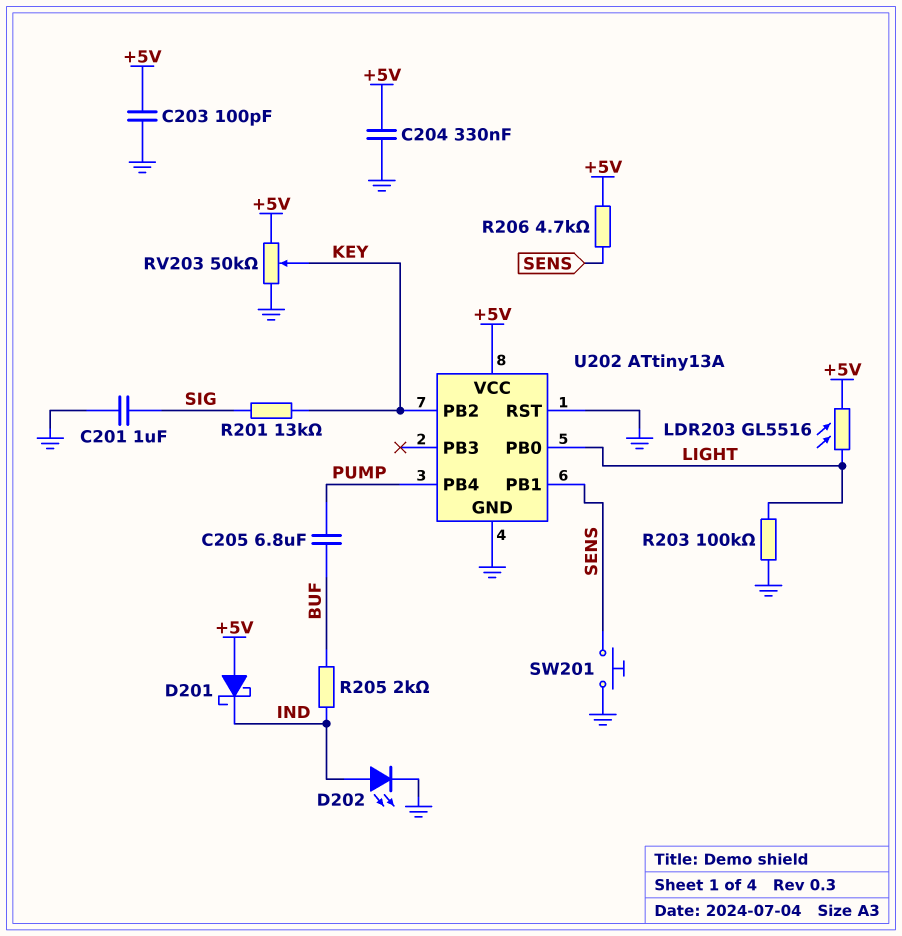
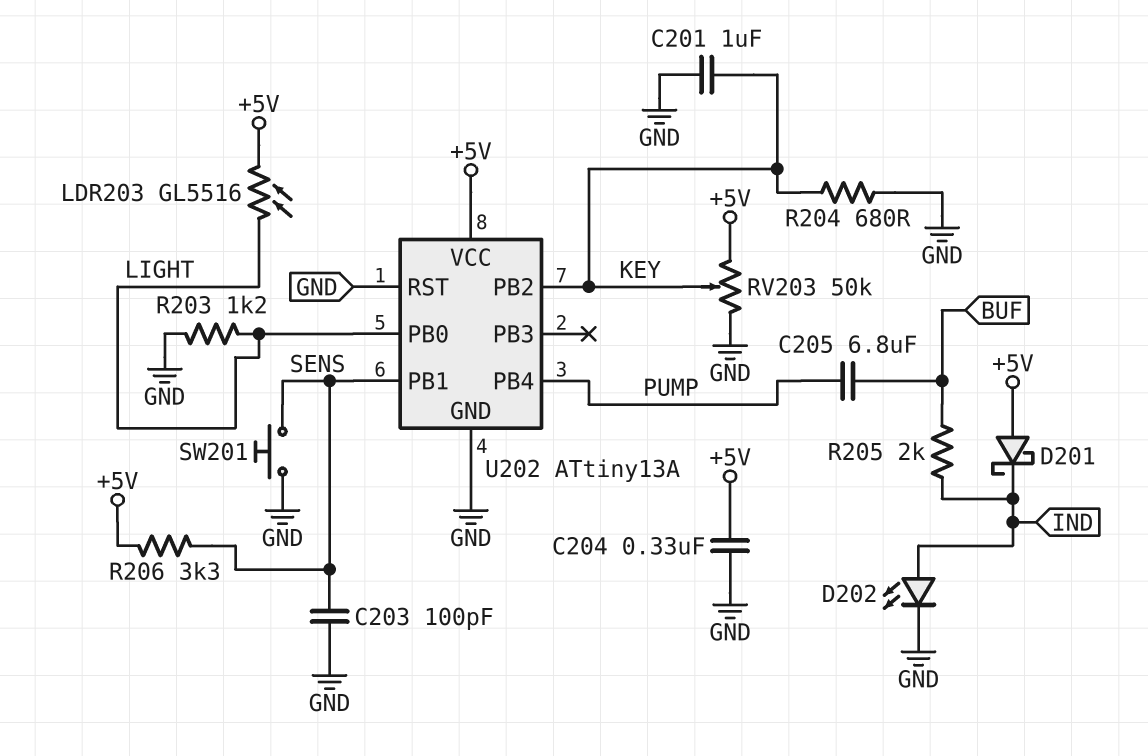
C201: 1uF (GND, SIG) -> 1uF (GND, KEY)
C203: 100pF (+5V, GND) -> 100pF (GND, SENS)
R201: 13k (KEY, SIG) -> none
R203: 100k (GND, LIGHT) -> 1.2k (GND, LIGHT)
R204: none -> 680 (GND, KEY)
R206: 4.7k (+5V, SENS) -> 3.3k (+5V, SENS)

